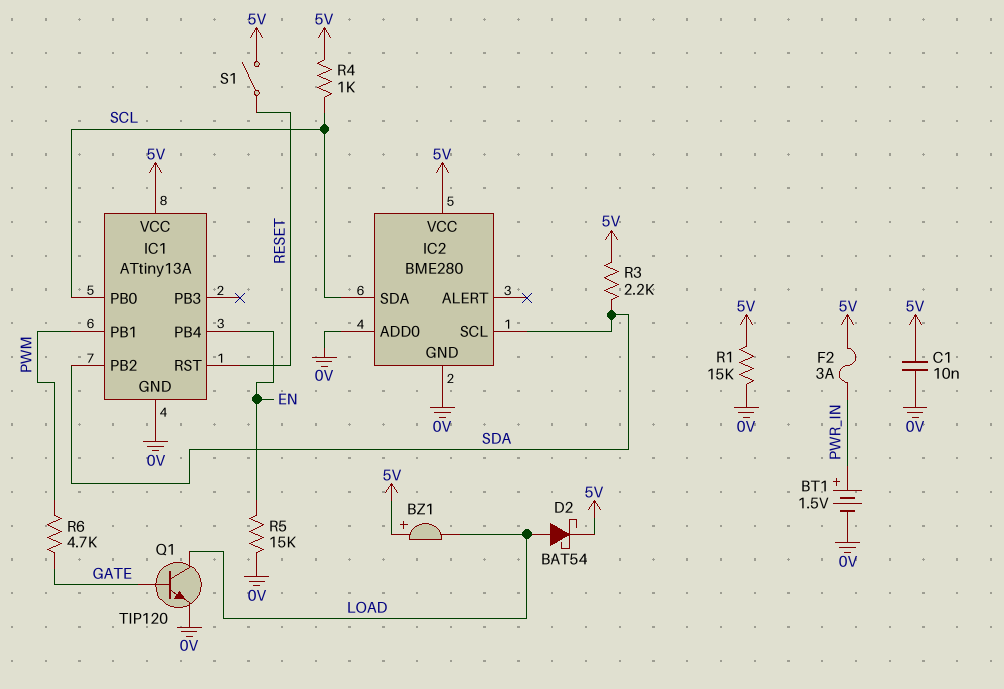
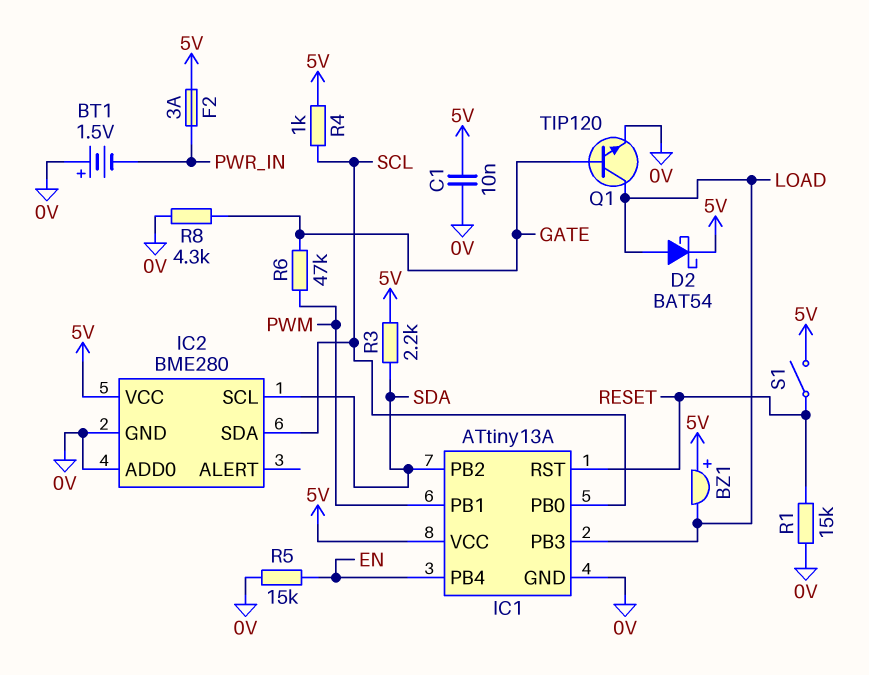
BT1: 1.5V (plus PWR_IN, minus 0V) -> 1.5V (plus 0V, minus PWR_IN)
IC1 pin PB3: none -> LOAD
R1: 15k (0V, 5V) -> 15k (0V, RESET)
R6: 4.7k (GATE, PWM) -> 47k (GATE, PWM)
R8: none -> 4.3k (0V, GATE)

